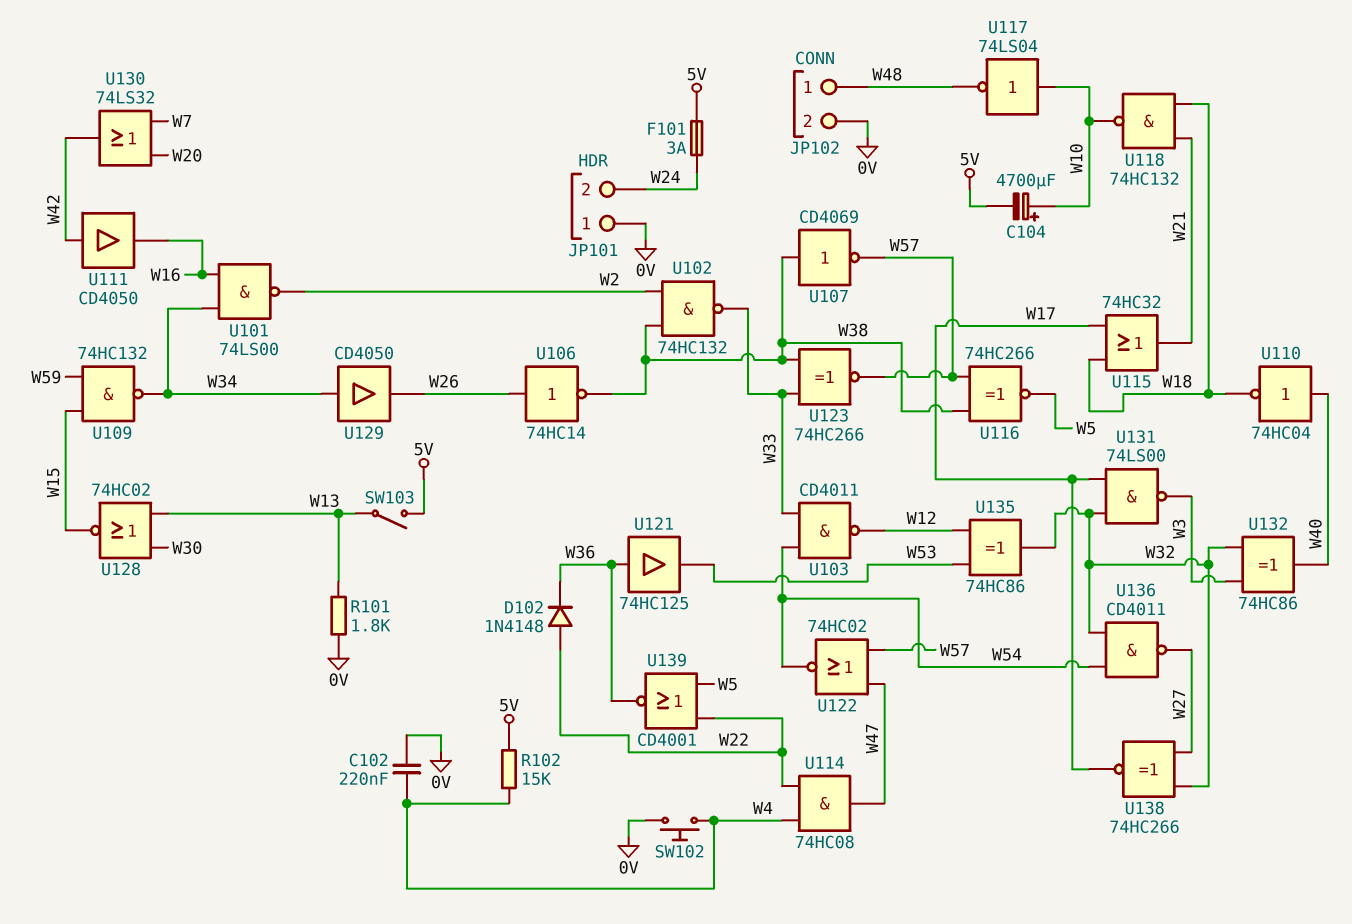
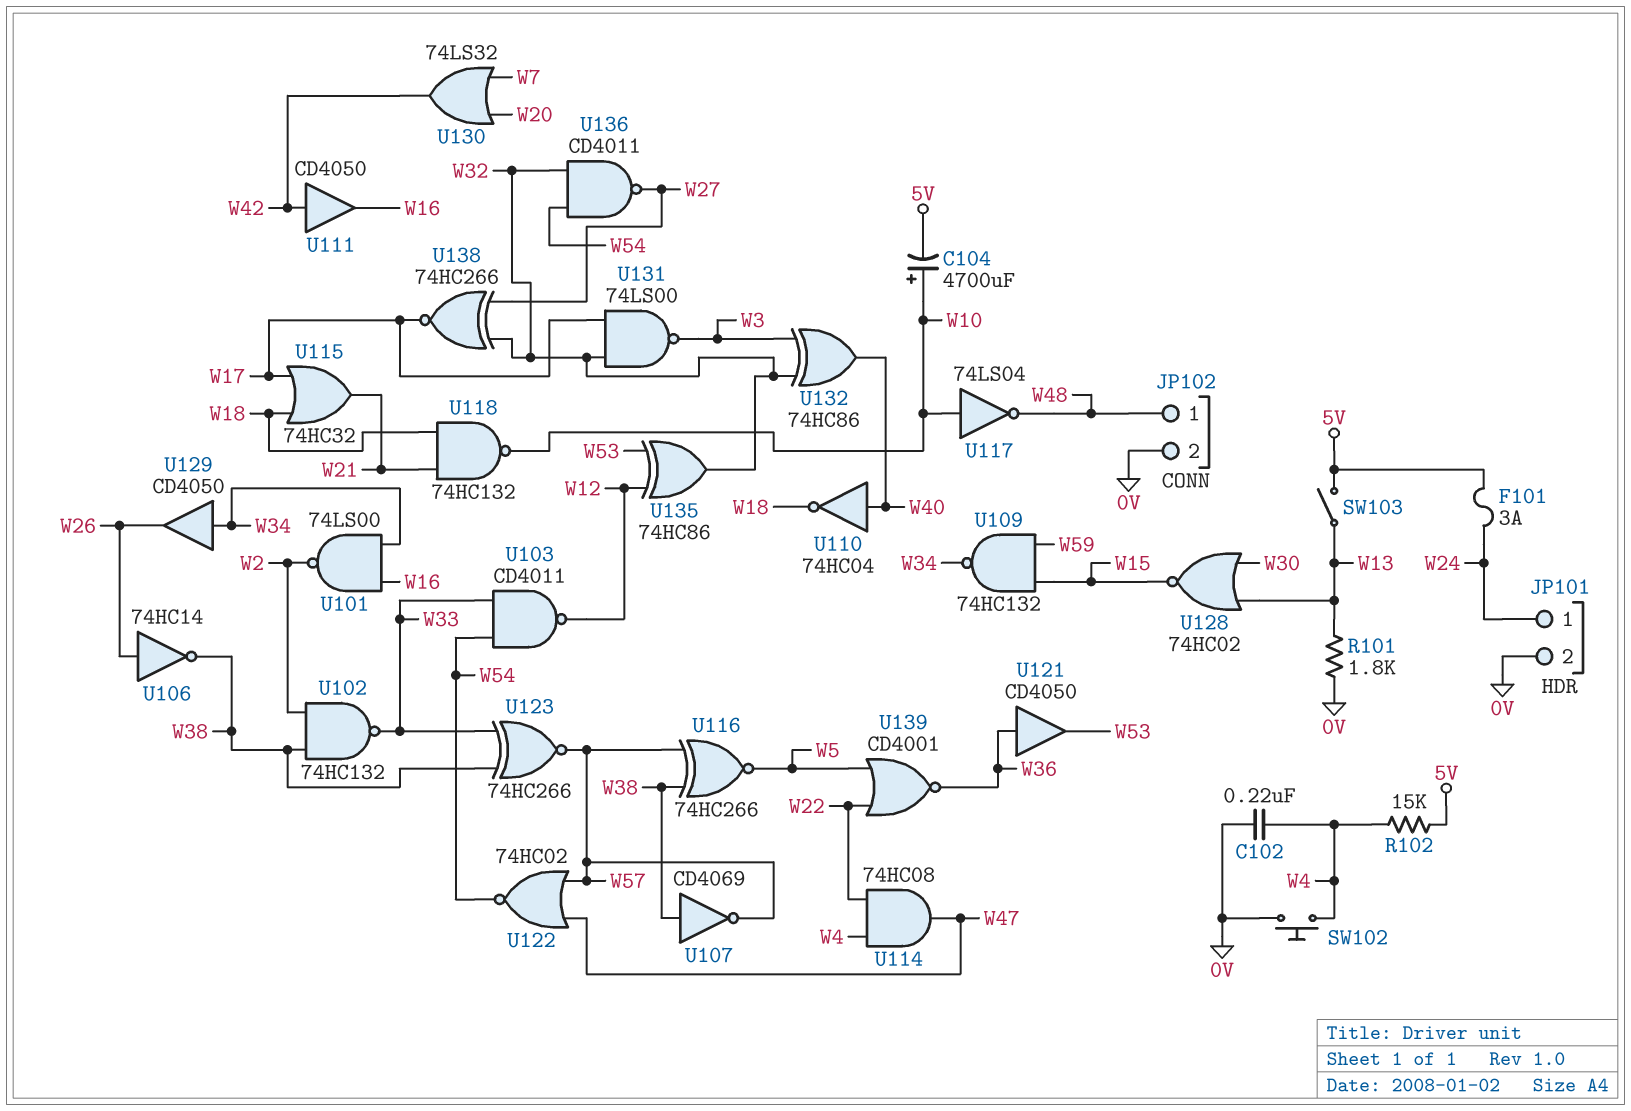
D102: diode 1N4148 (A W22, K W36) -> none
JP101 pin 1: 0V -> W24
JP101 pin 2: W24 -> 0V
U121: buffer 74HC125 (in W36, out W53) -> buffer CD4050 (in W36, out W53)

